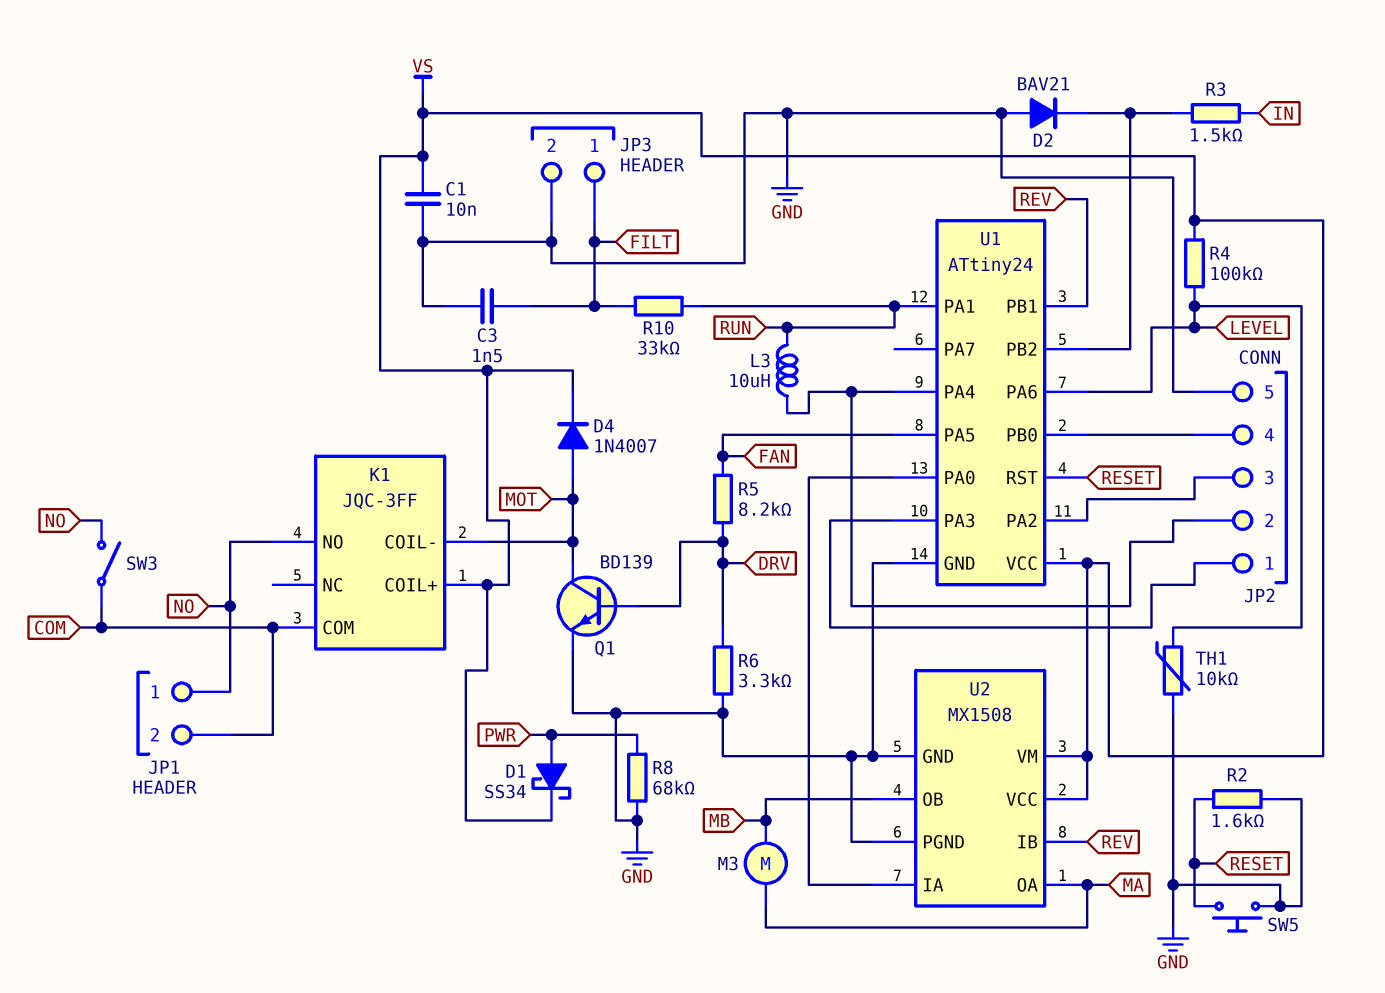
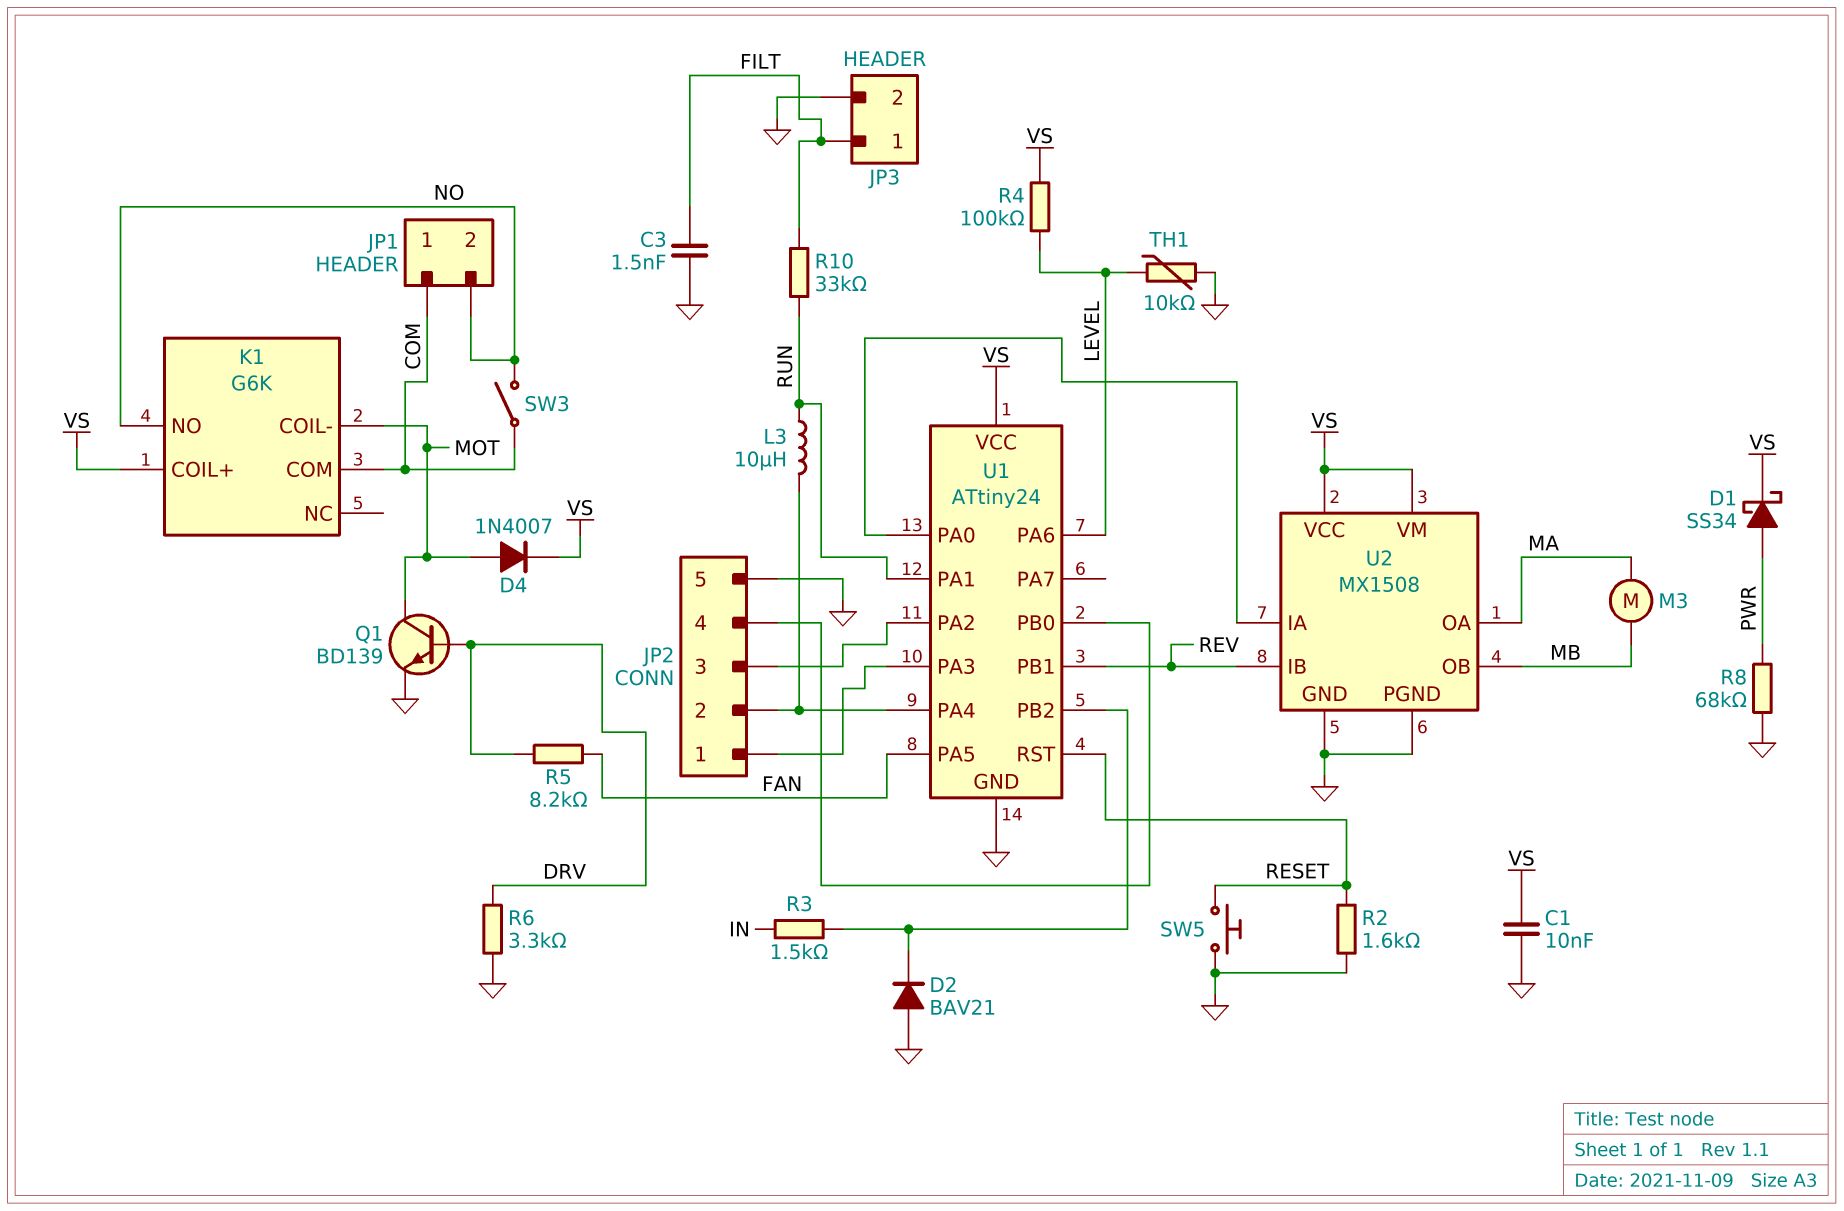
JP1 pin 1: NO -> COM
JP1 pin 2: COM -> NO
K1: JQC-3FF -> G6K

